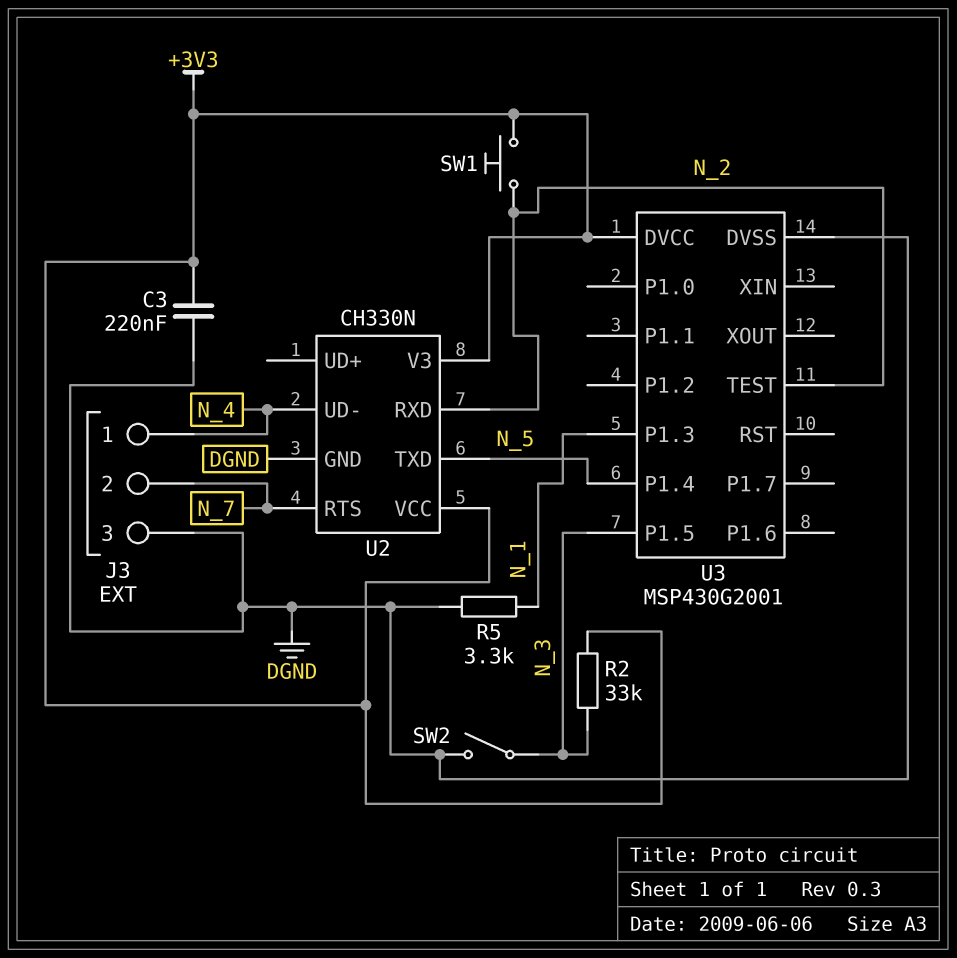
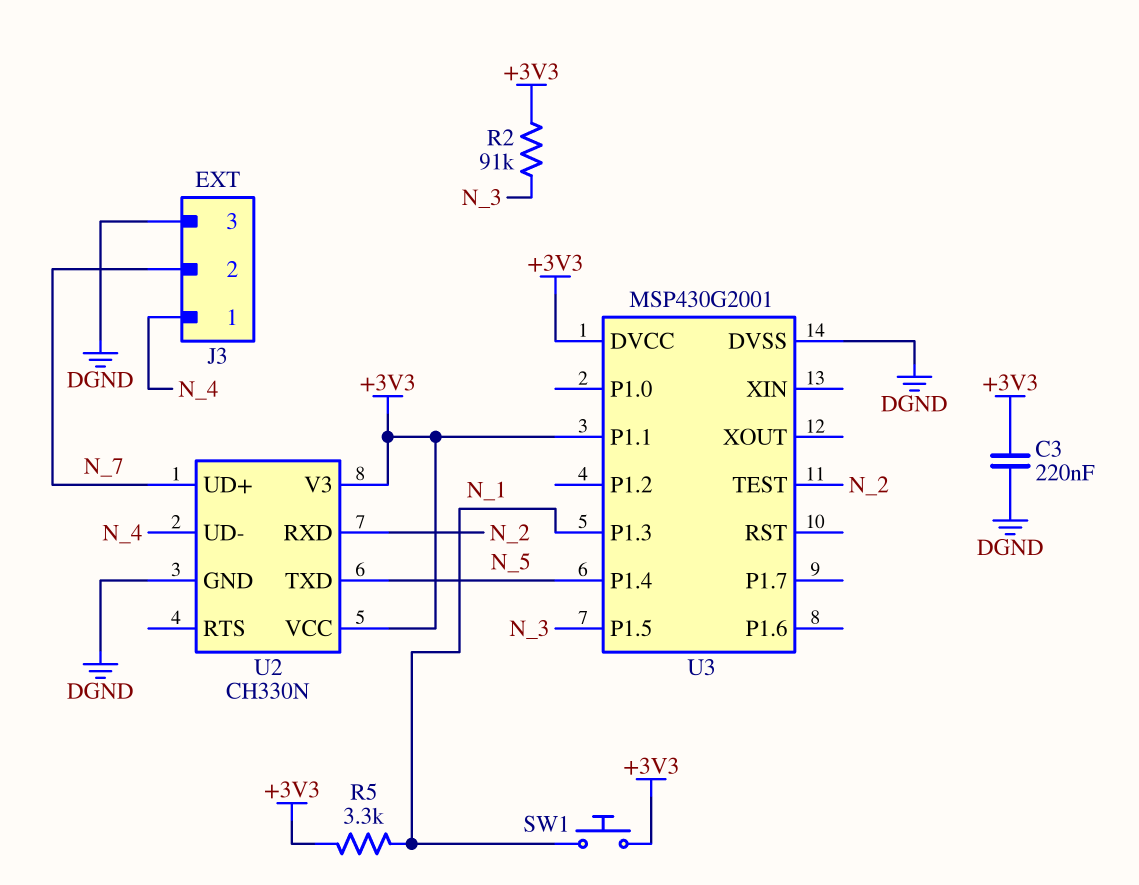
R2: 33k (+3V3, N_3) -> 91k (+3V3, N_3)
R5: 3.3k (DGND, N_1) -> 3.3k (+3V3, N_1)
SW1: button (+3V3, N_2) -> button (+3V3, N_1)
SW2: switch (DGND, N_3) -> none
U2 pin RTS: N_7 -> none
U2 pin UD+: none -> N_7
U3 pin P1.1: none -> +3V3

